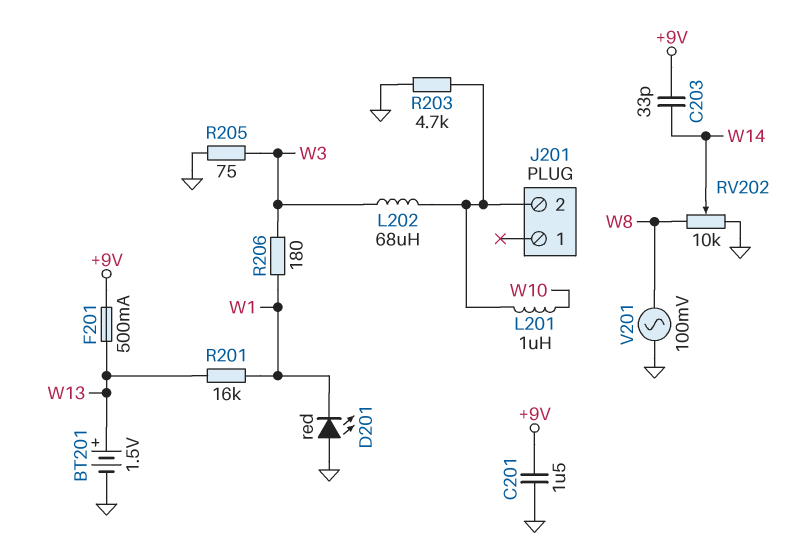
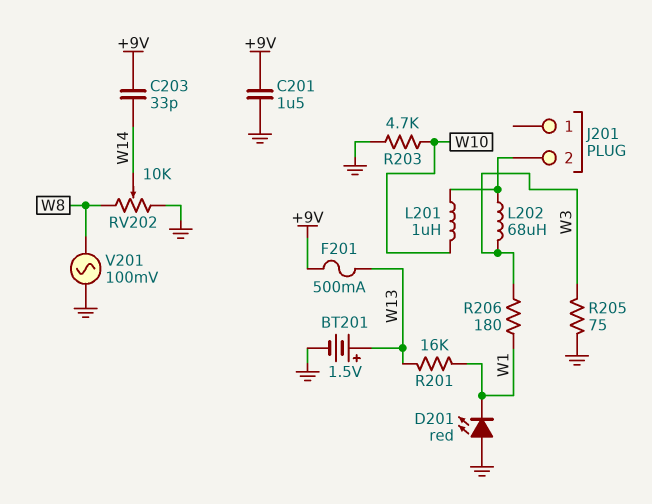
R203: 4.7k (GND, J201/2) -> 4.7k (GND, W10)

